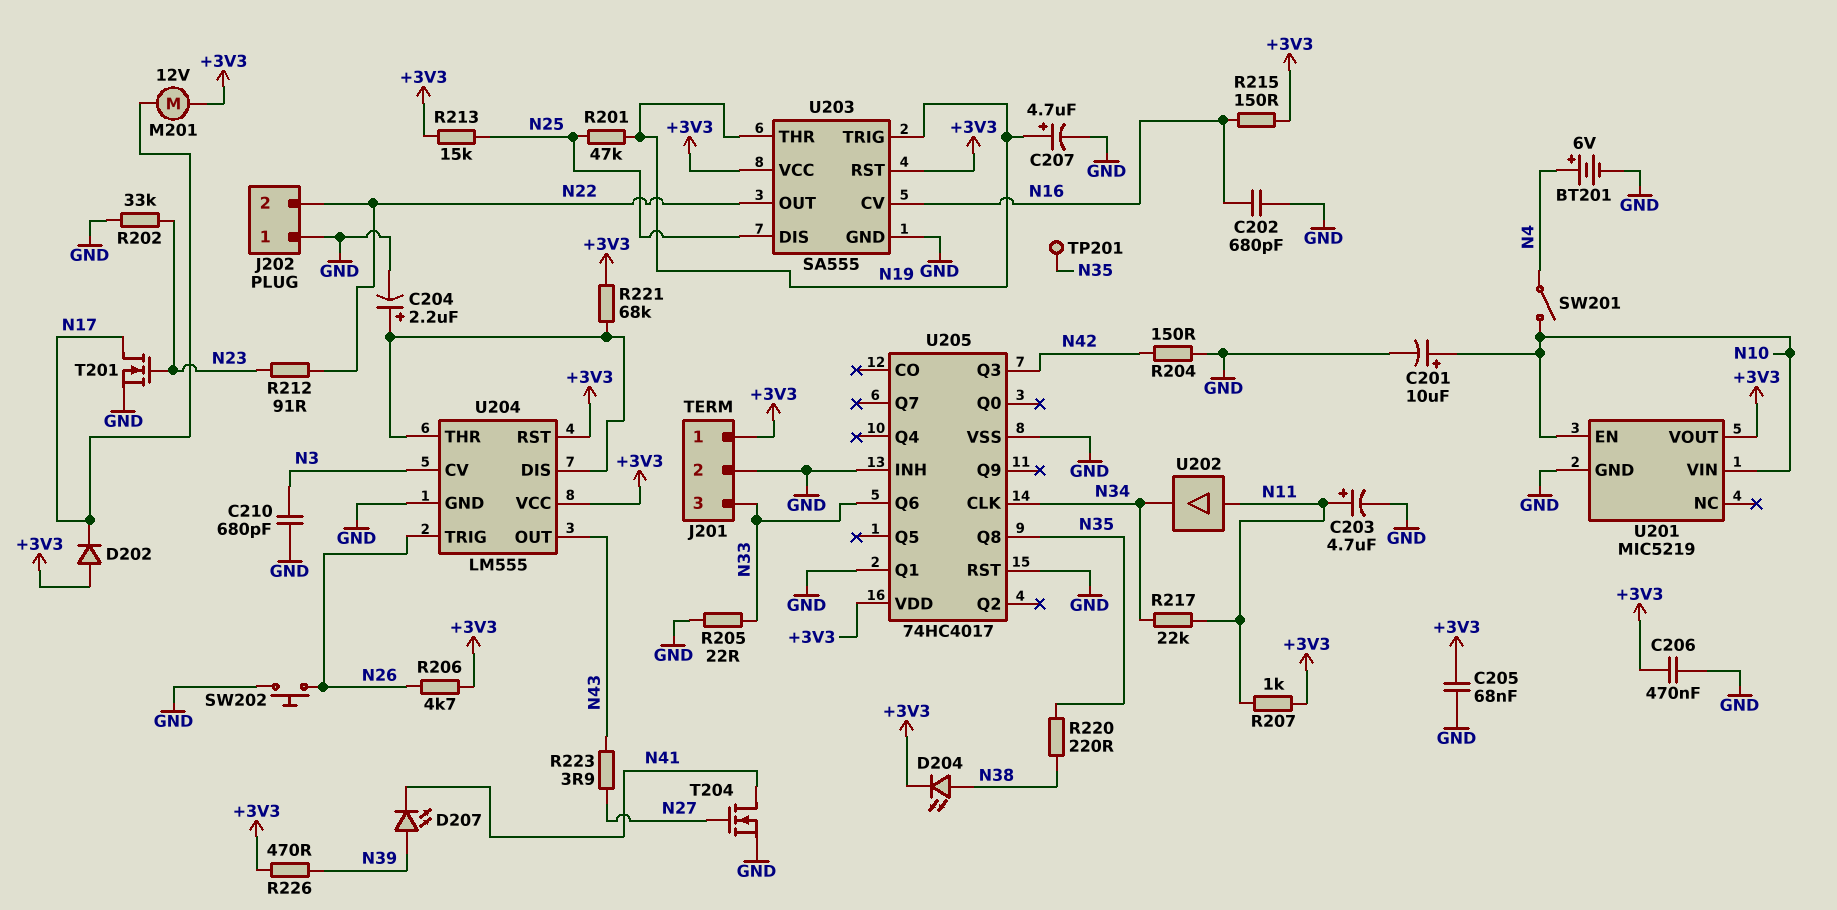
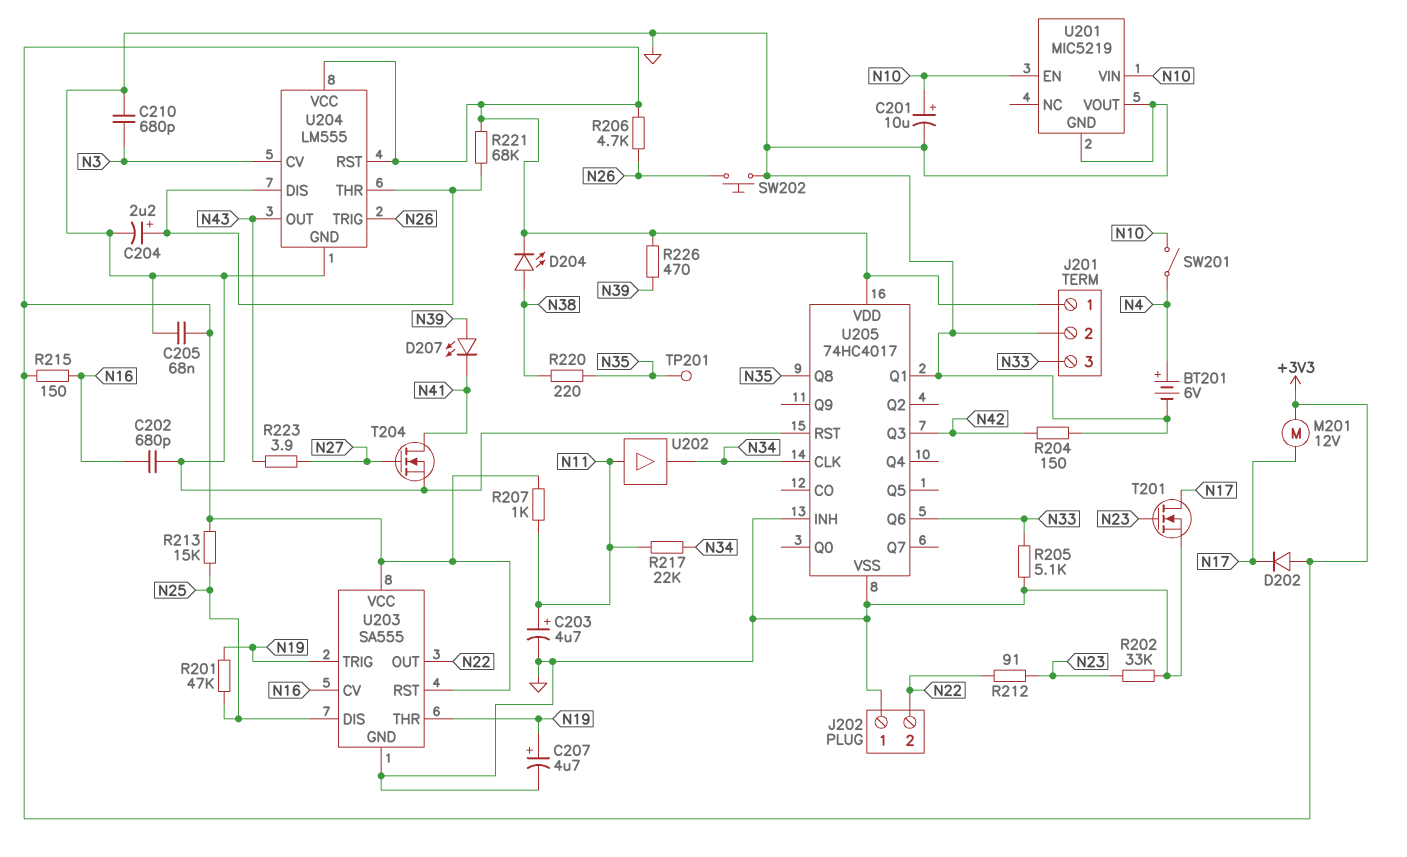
C206: 470nF (+3V3, GND) -> none
R205: 22 (GND, N33) -> 5.1k (GND, N33)
U201 pin VOUT: +3V3 -> GND

